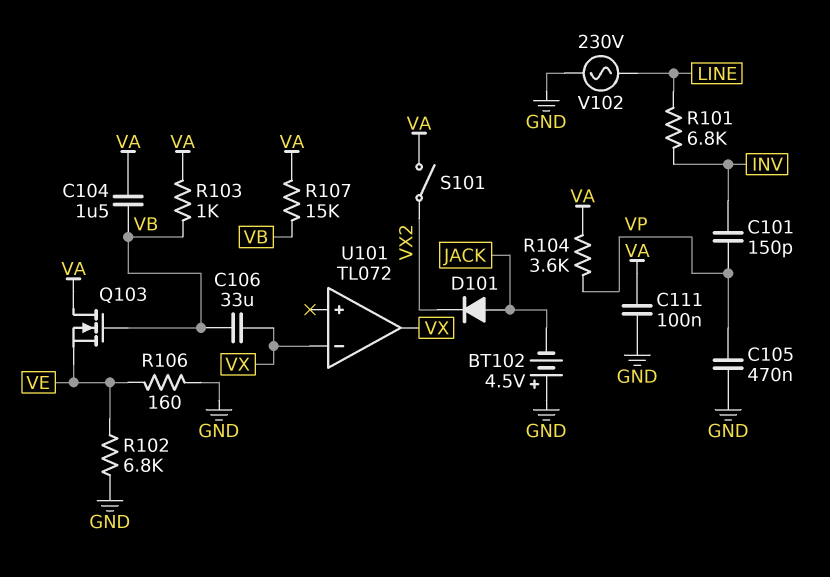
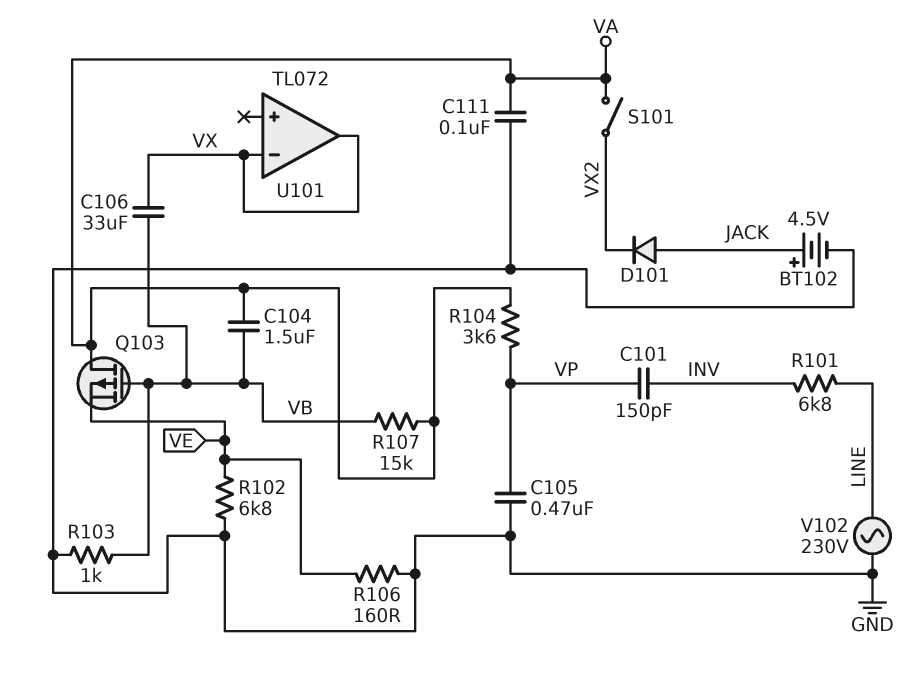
BT102: 4.5V (plus GND, minus JACK) -> 4.5V (plus JACK, minus GND)
Q103: NMOS (G VB, D VA, S VE) -> PMOS (G VB, D VA, S VE)
R103: 1k (VA, VB) -> 1k (GND, VB)

